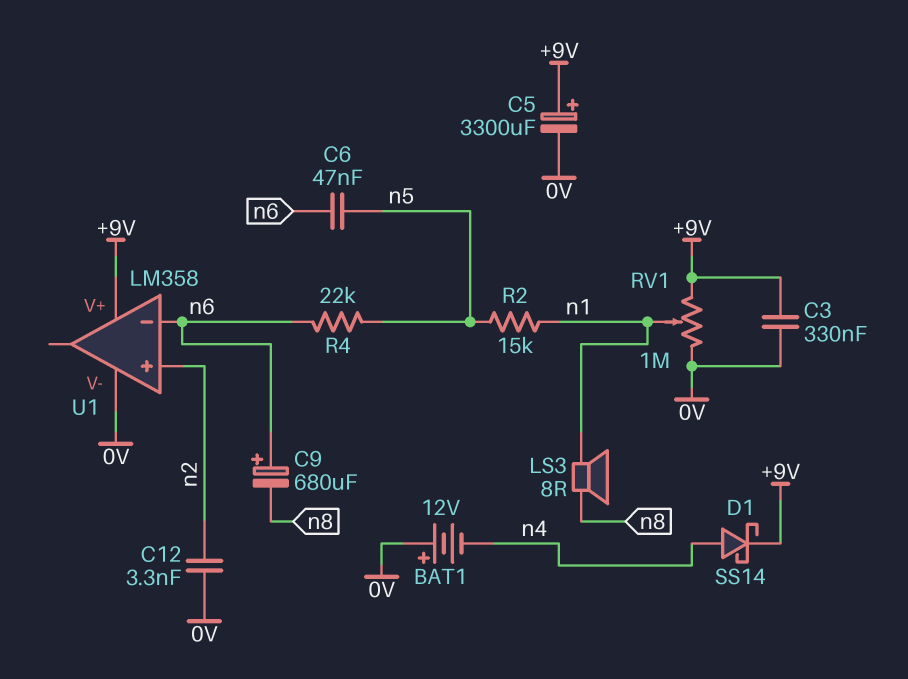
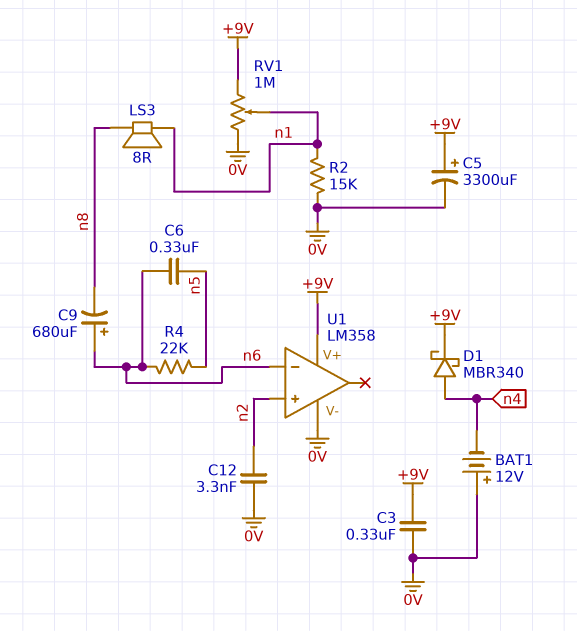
C6: 47nF (n5, n6) -> 330nF (n5, n6)
D1: schottky SS14 (A n4, K +9V) -> schottky MBR340 (A n4, K +9V)
R2: 15k (n1, n5) -> 15k (0V, n1)

